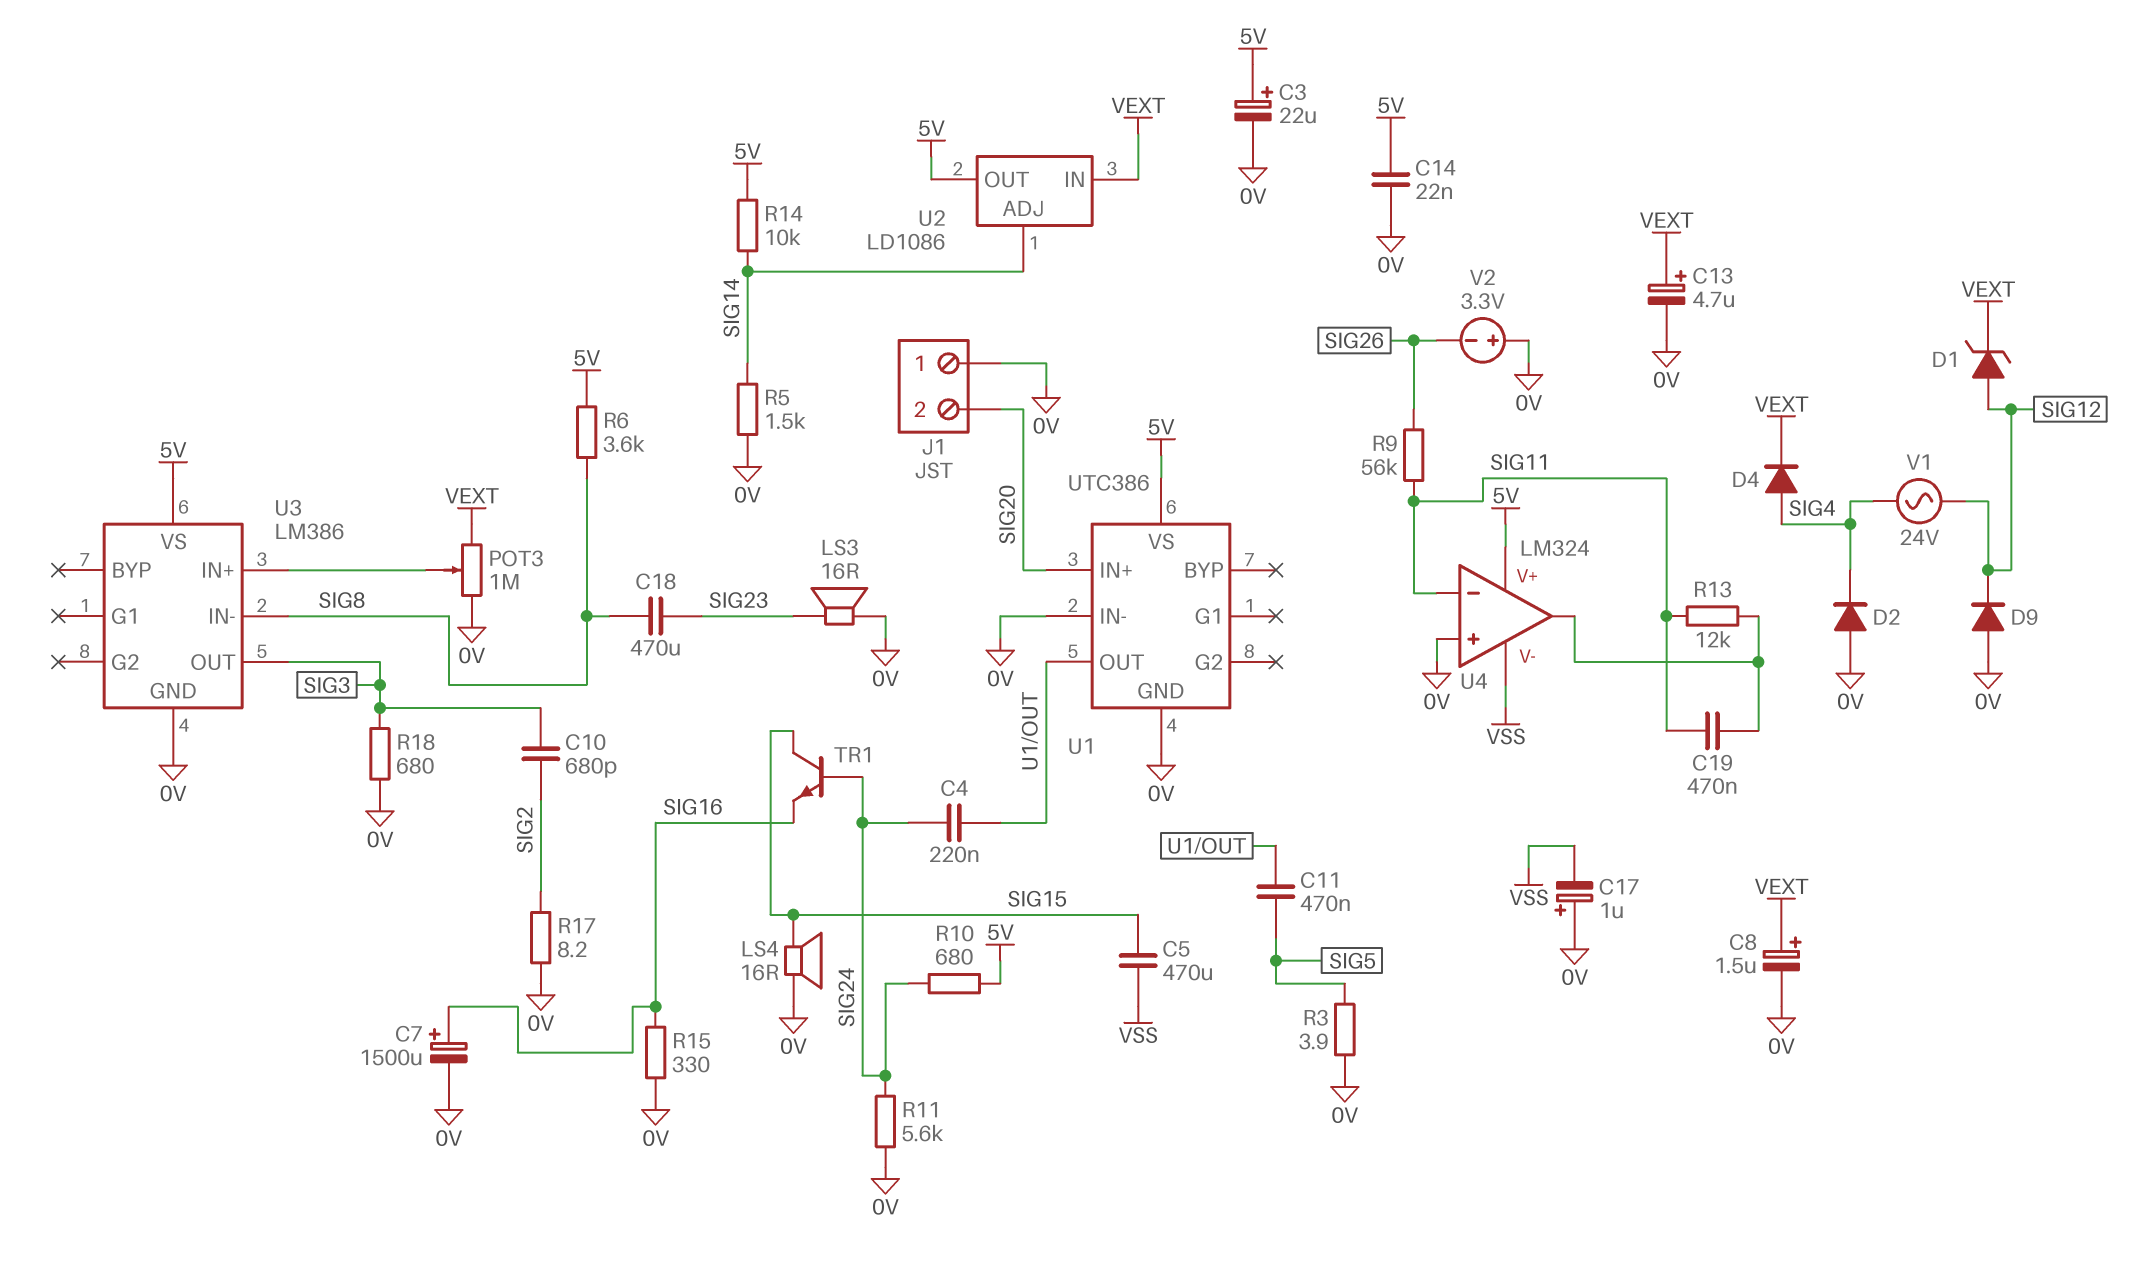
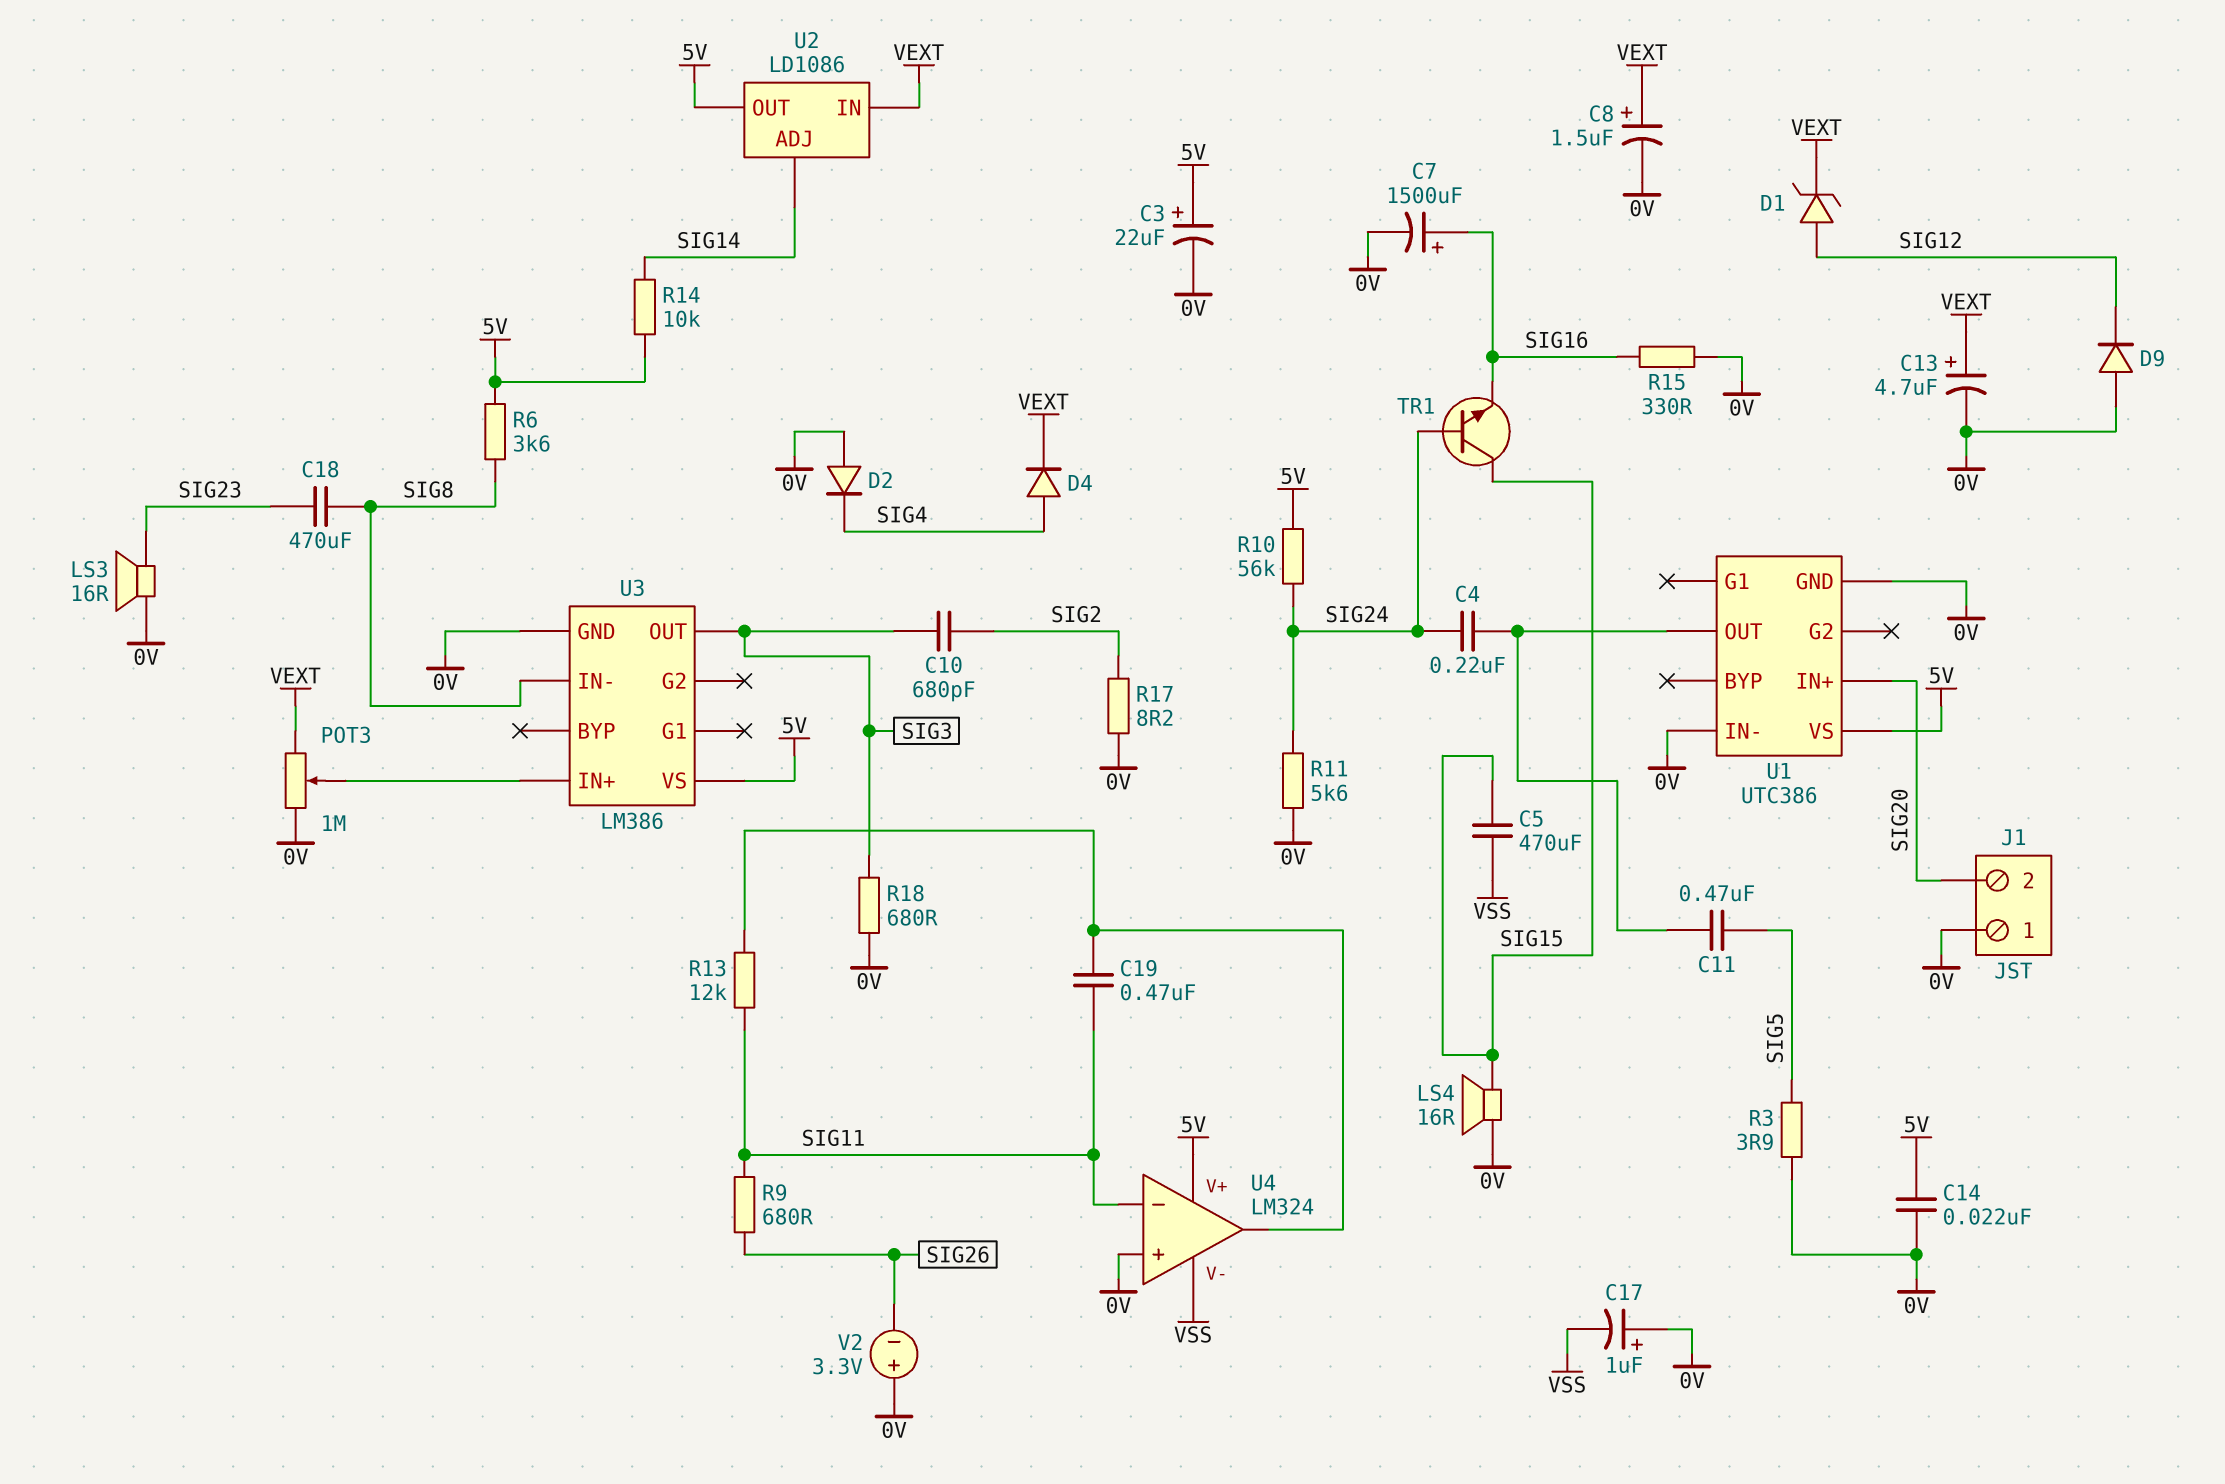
R5: 1.5k (0V, SIG14) -> none
R9: 56k (SIG11, SIG26) -> 680 (SIG11, SIG26)
R10: 680 (5V, SIG24) -> 56k (5V, SIG24)
V1: AC 24V (SIG4, SIG12) -> none

